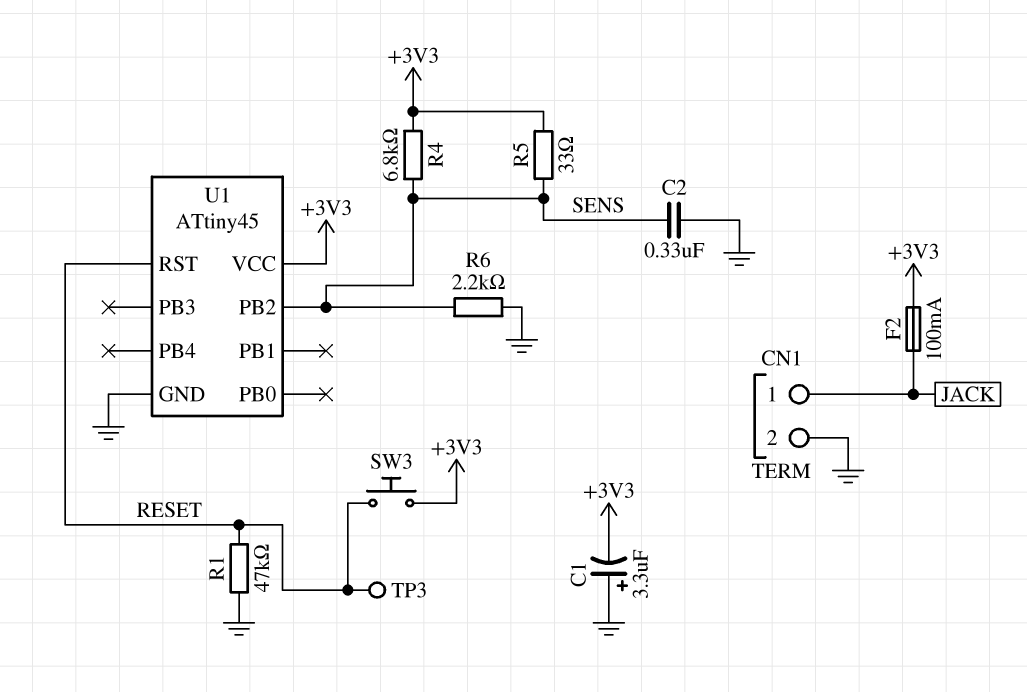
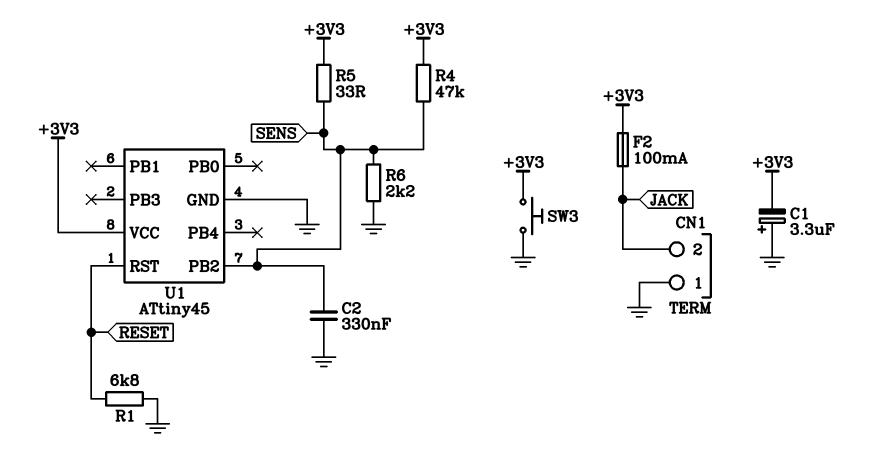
CN1 pin 1: JACK -> GND
CN1 pin 2: GND -> JACK
R1: 47k (GND, RESET) -> 6.8k (GND, RESET)
R4: 6.8k (+3V3, SENS) -> 47k (+3V3, SENS)
SW3: button (+3V3, RESET) -> button (+3V3, GND)
TP3: test point (RESET) -> none

